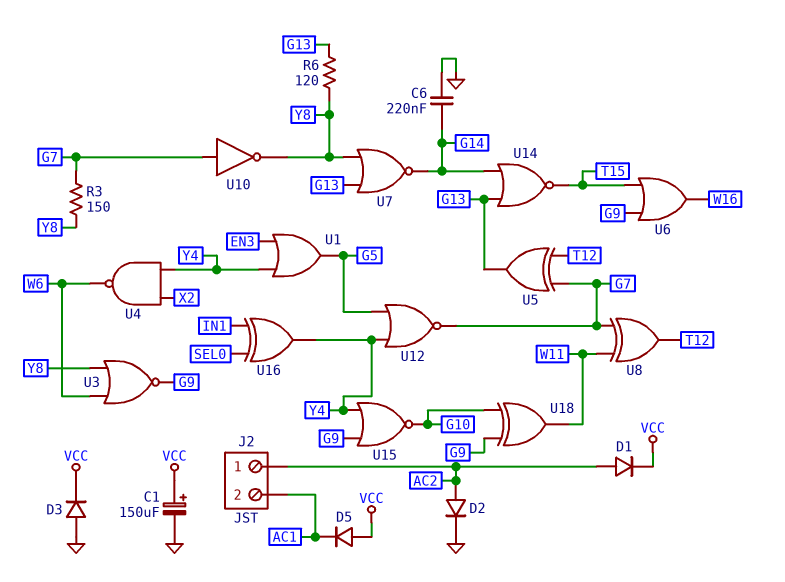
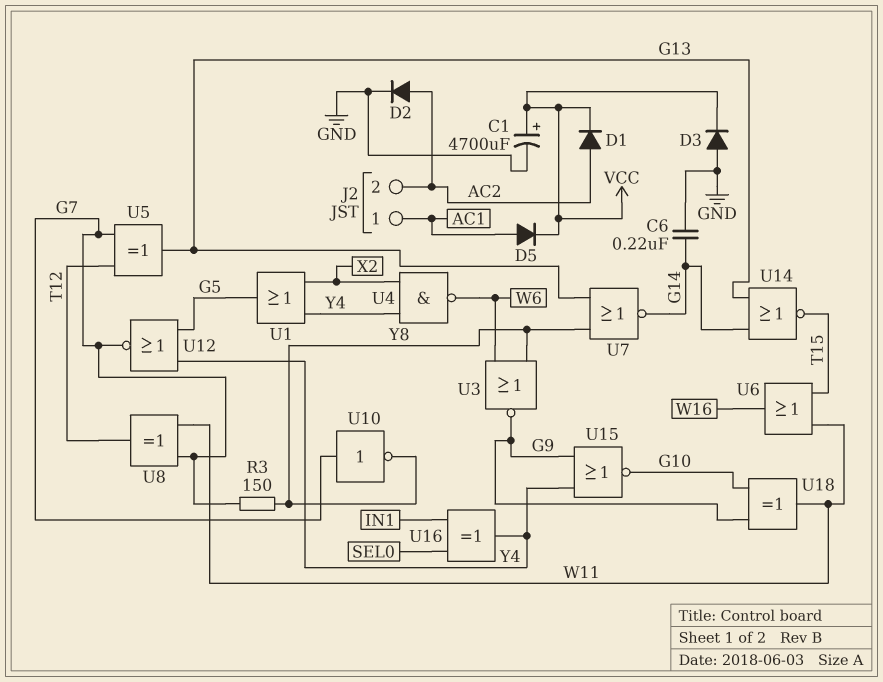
C1: 150uF (plus VCC, minus GND) -> 4700uF (plus VCC, minus GND)
D5: diode (A VCC, K AC1) -> diode (A AC1, K VCC)
J2 pin 1: AC2 -> AC1
J2 pin 2: AC1 -> AC2
R6: 120 (G13, Y8) -> none
U1: OR (in EN3, in Y4, out G5) -> OR (in X2, in Y4, out G5)
U6: OR (in G9, in T15, out W16) -> OR (in T15, in W11, out W16)

